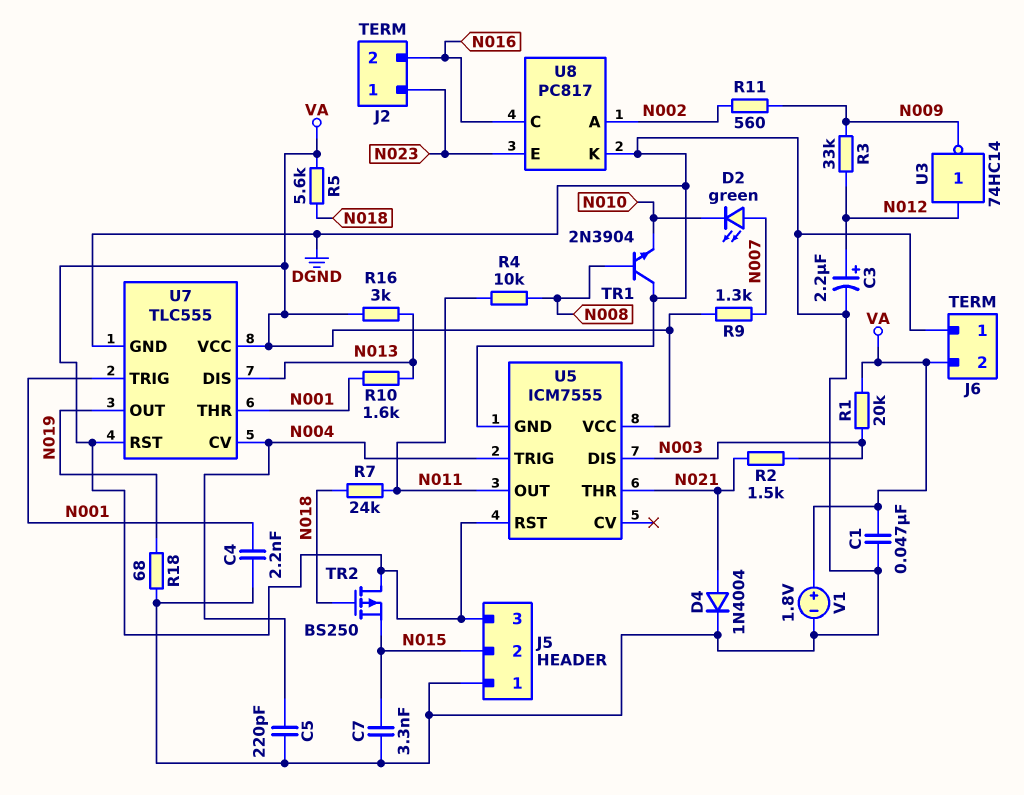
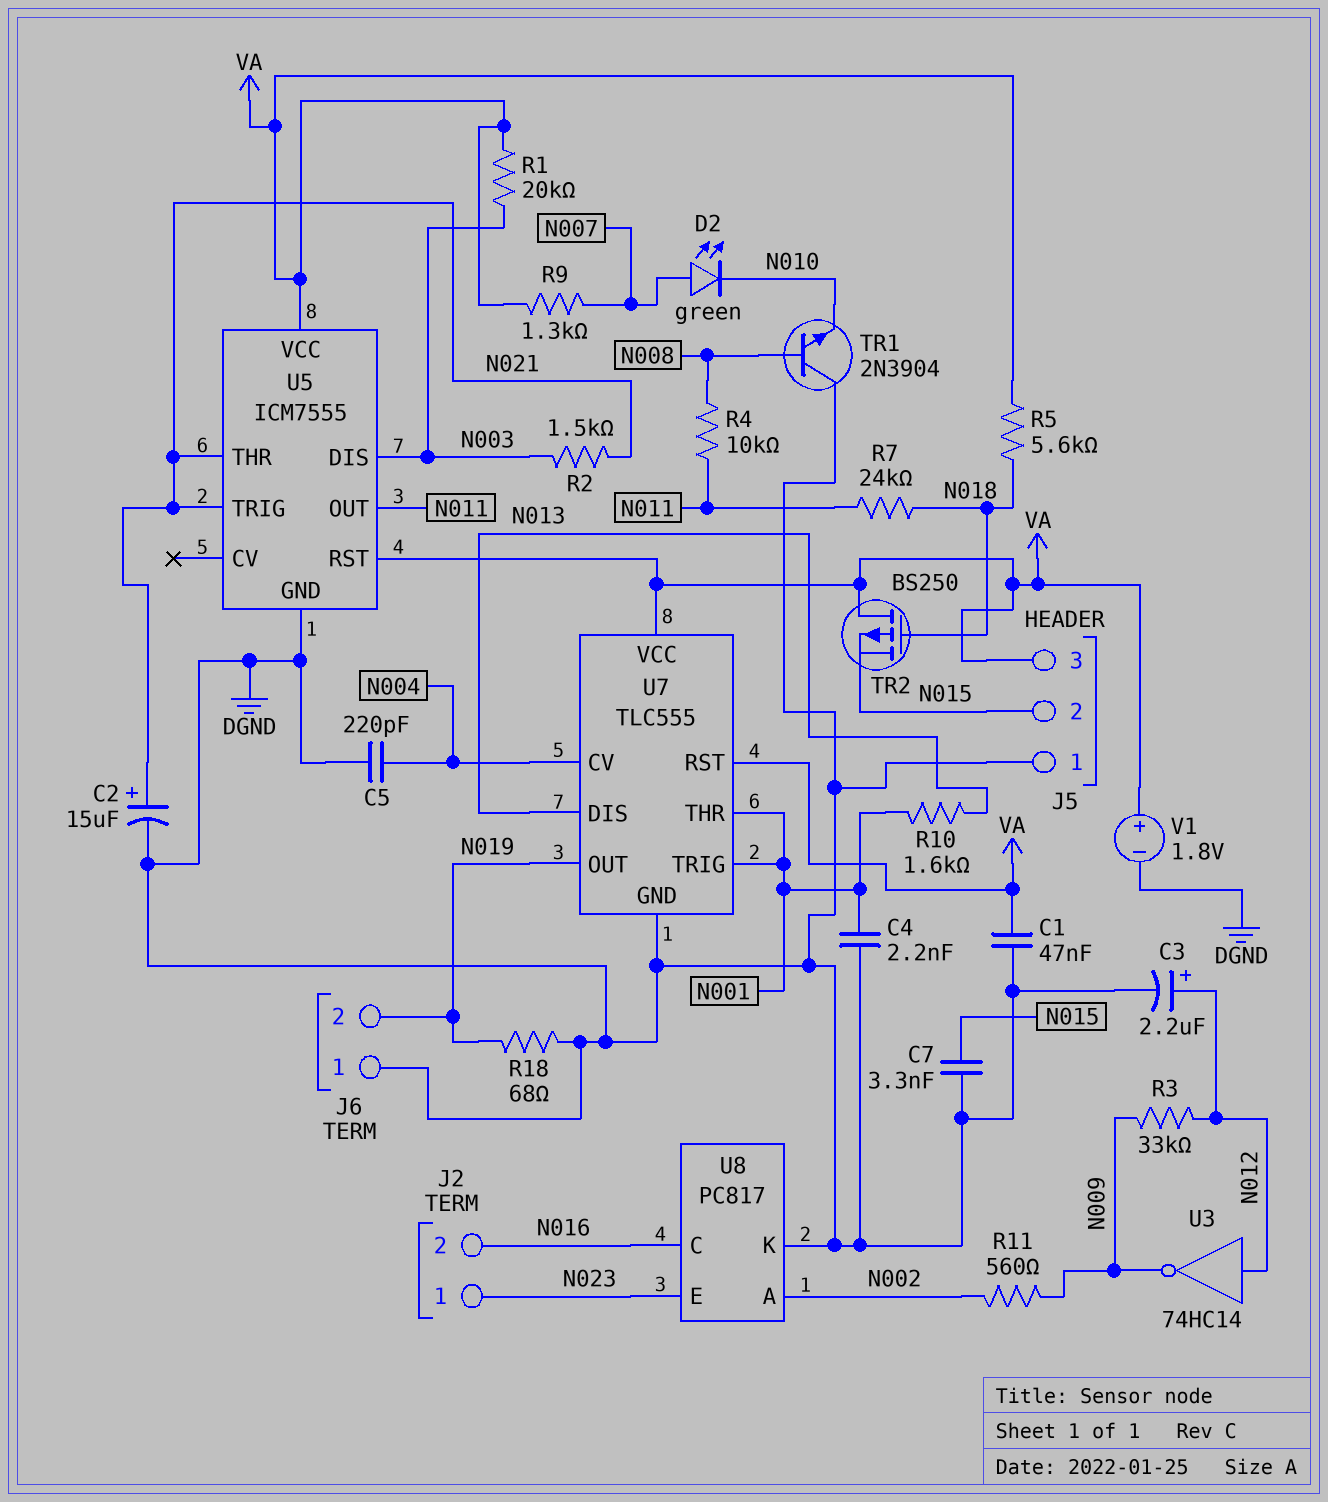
C2: none -> 15uF (plus N021, minus DGND)
D4: diode 1N4004 (A N021, K DGND) -> none
J6 pin 2: VA -> N019
R16: 3k (N013, VA) -> none
U5 pin TRIG: N004 -> N021

